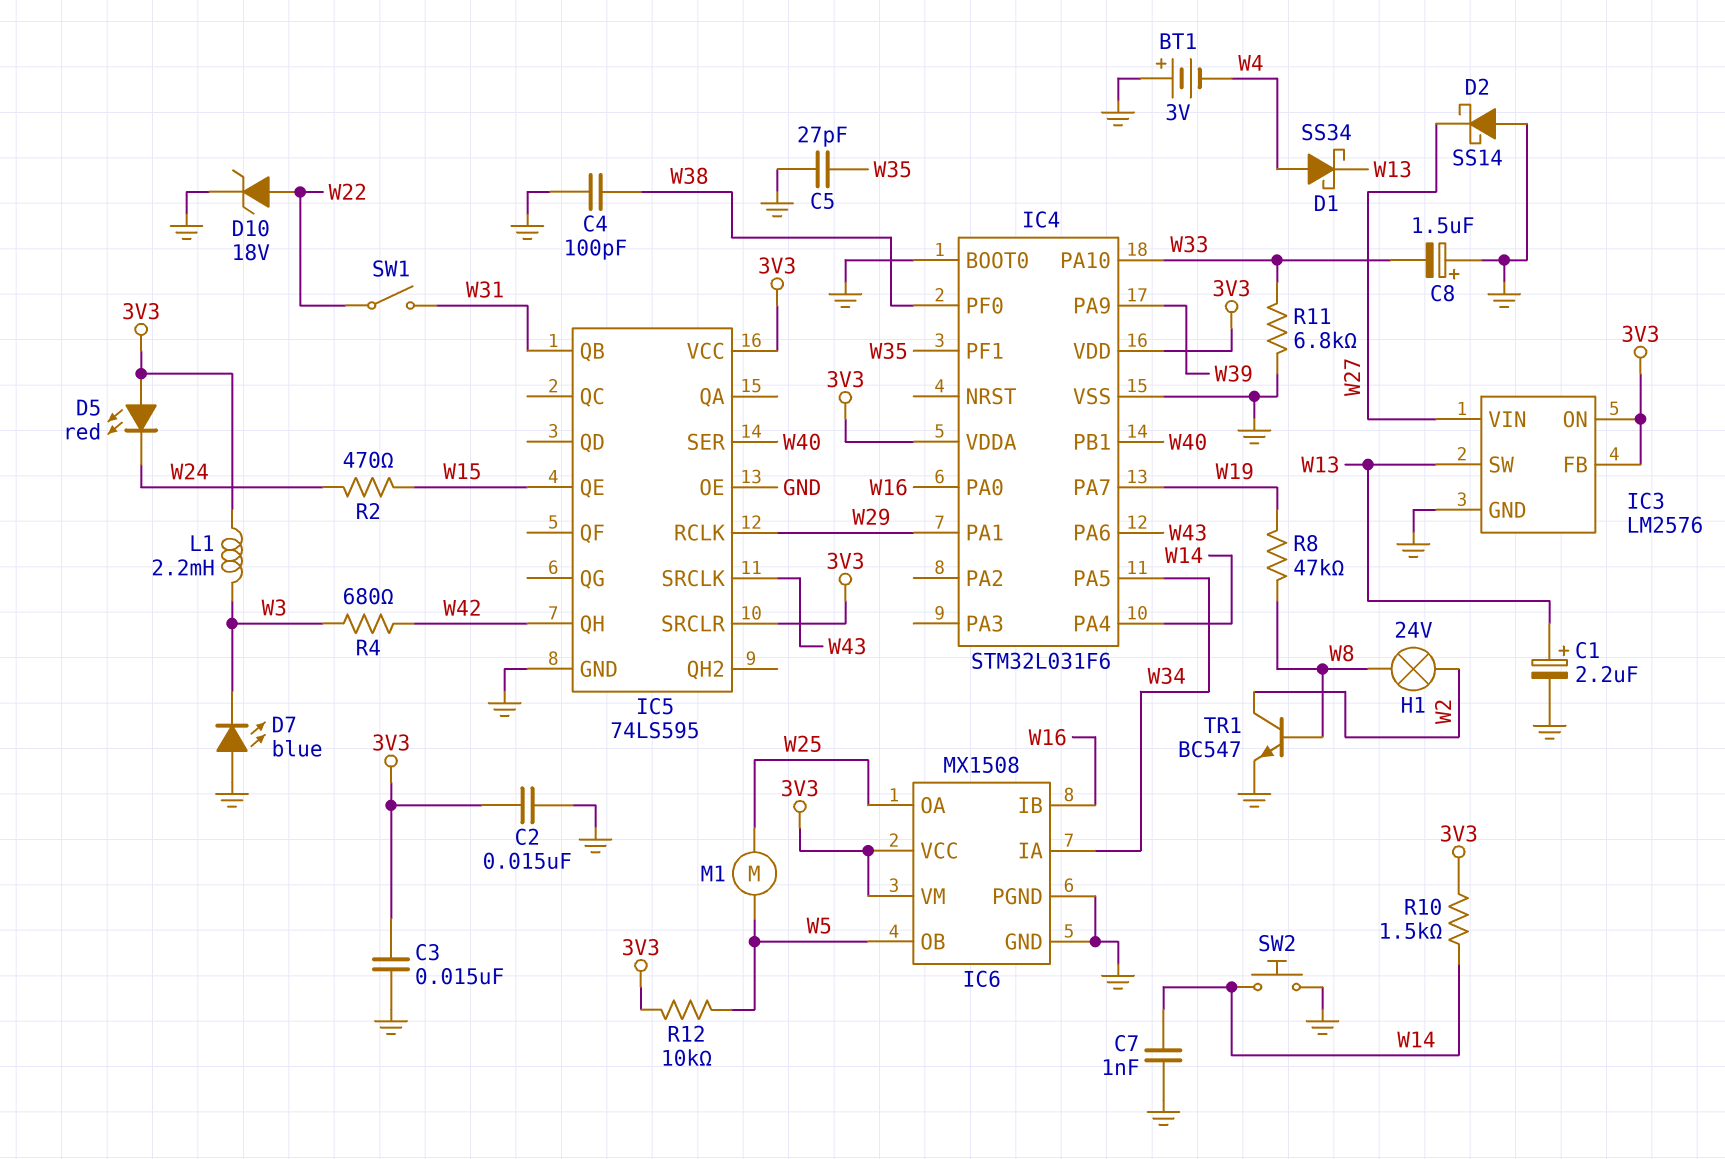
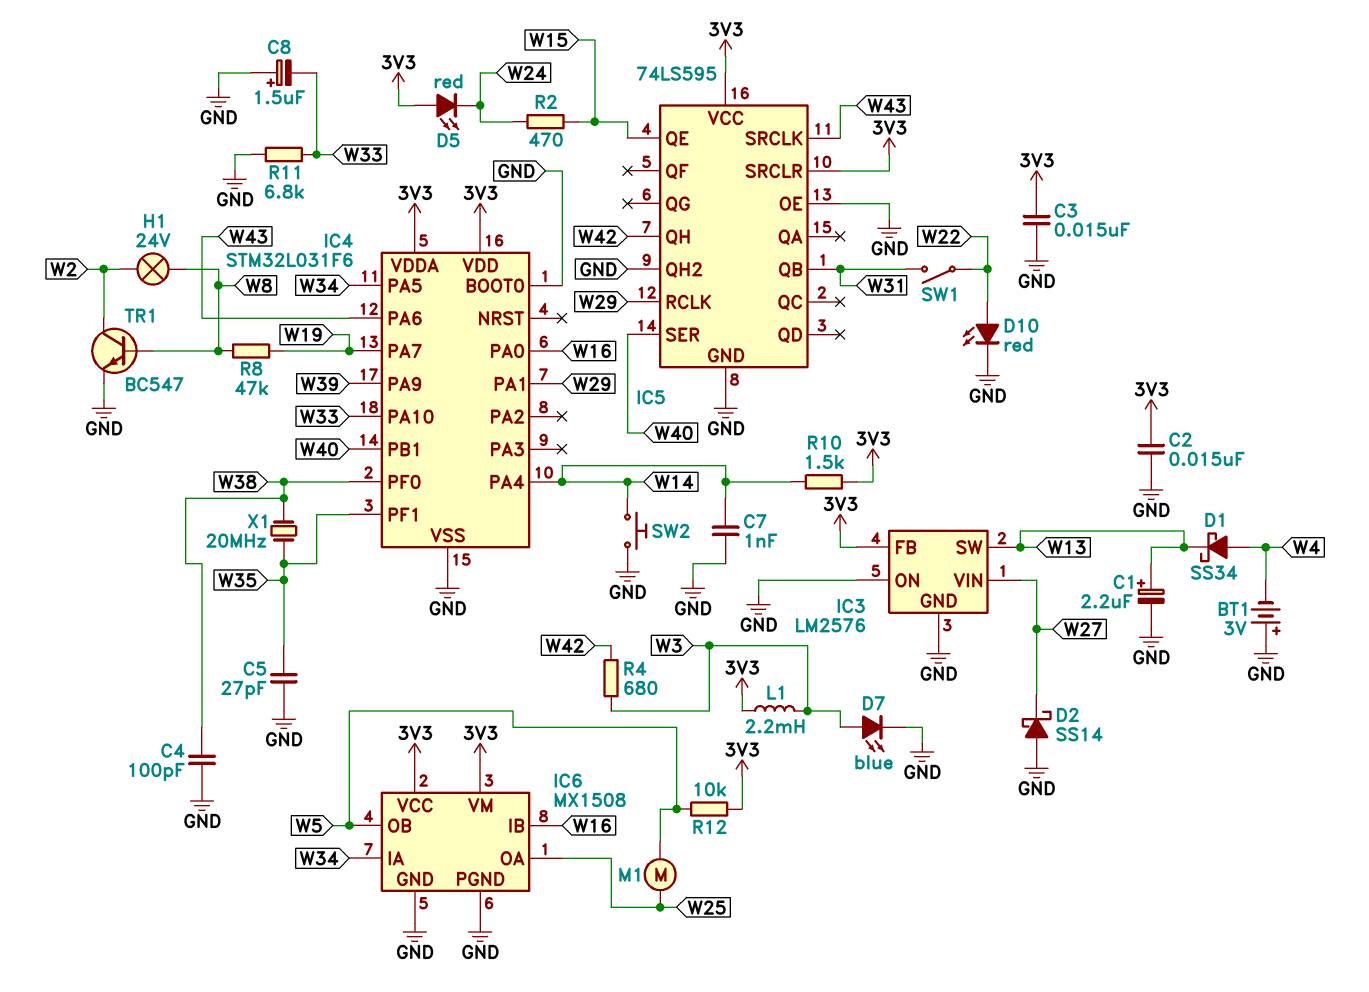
D7: LED blue (A GND, K W3) -> LED blue (A W3, K GND)
D10: zener 18V (A W22, K GND) -> LED red (A W22, K GND)
IC3 pin ON: 3V3 -> GND
IC5 pin QH2: none -> GND
X1: none -> 20MHz (W35, W38)

